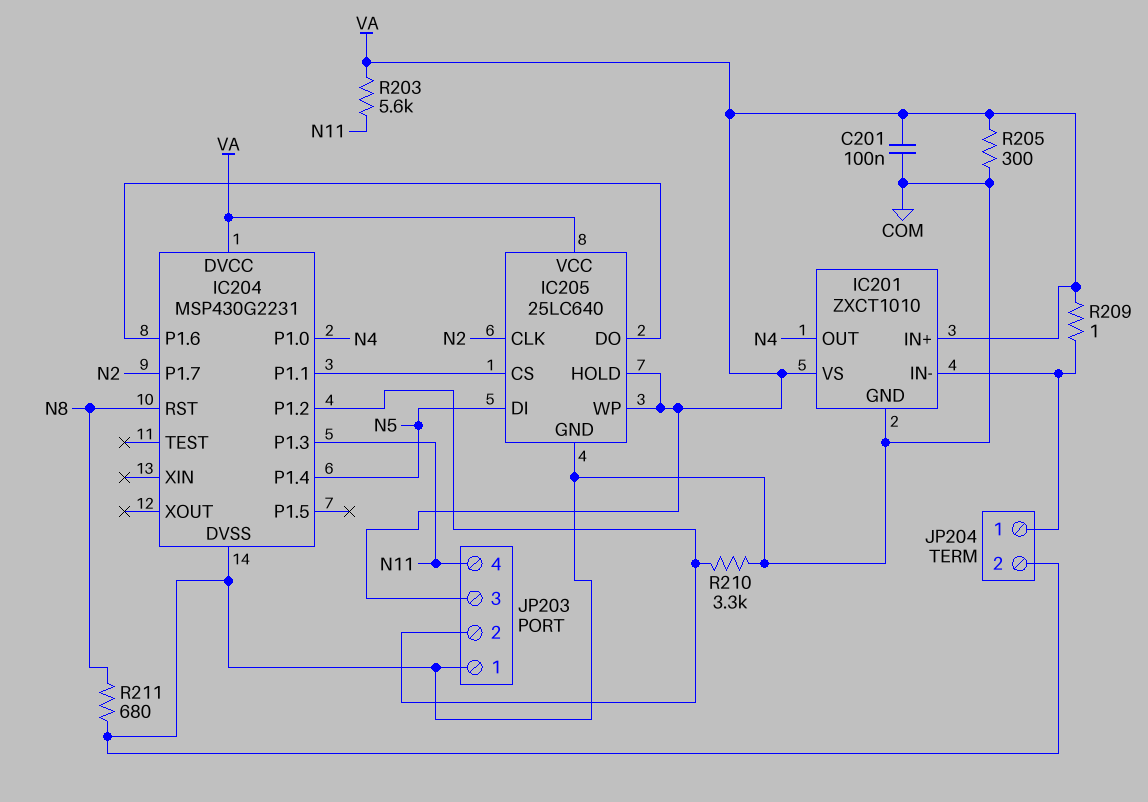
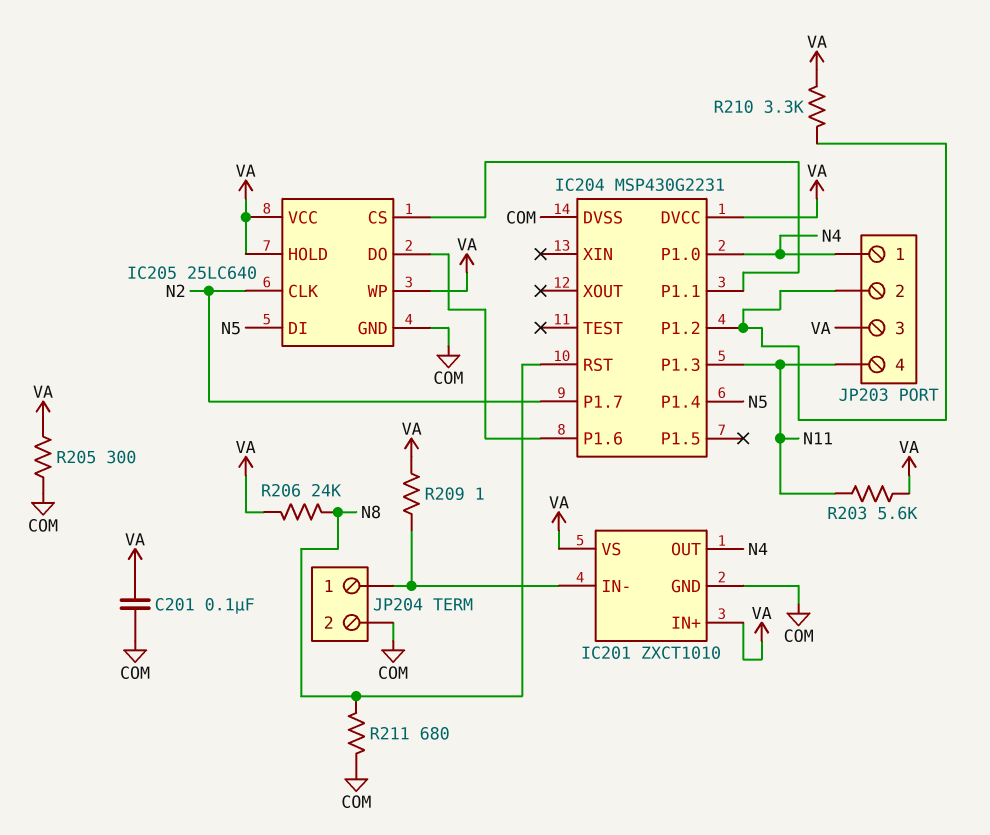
JP203 pin 1: COM -> N4
R206: none -> 24k (N8, VA)
R210: 3.3k (COM, IC204/P1.2) -> 3.3k (IC204/P1.2, VA)

